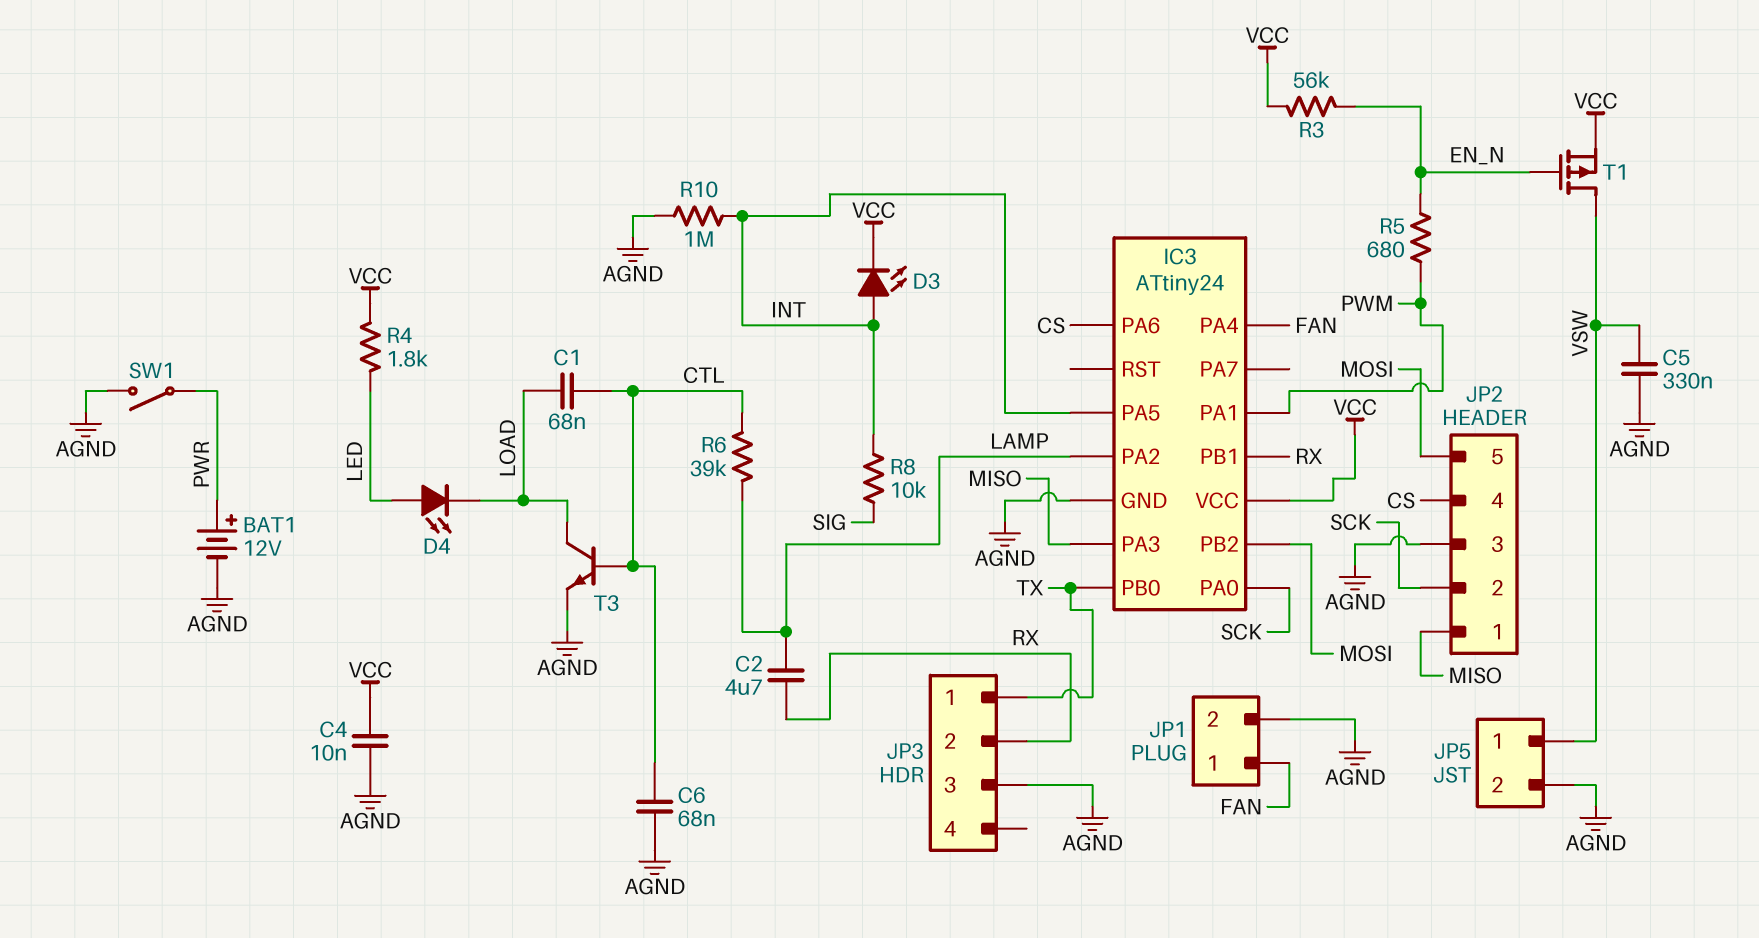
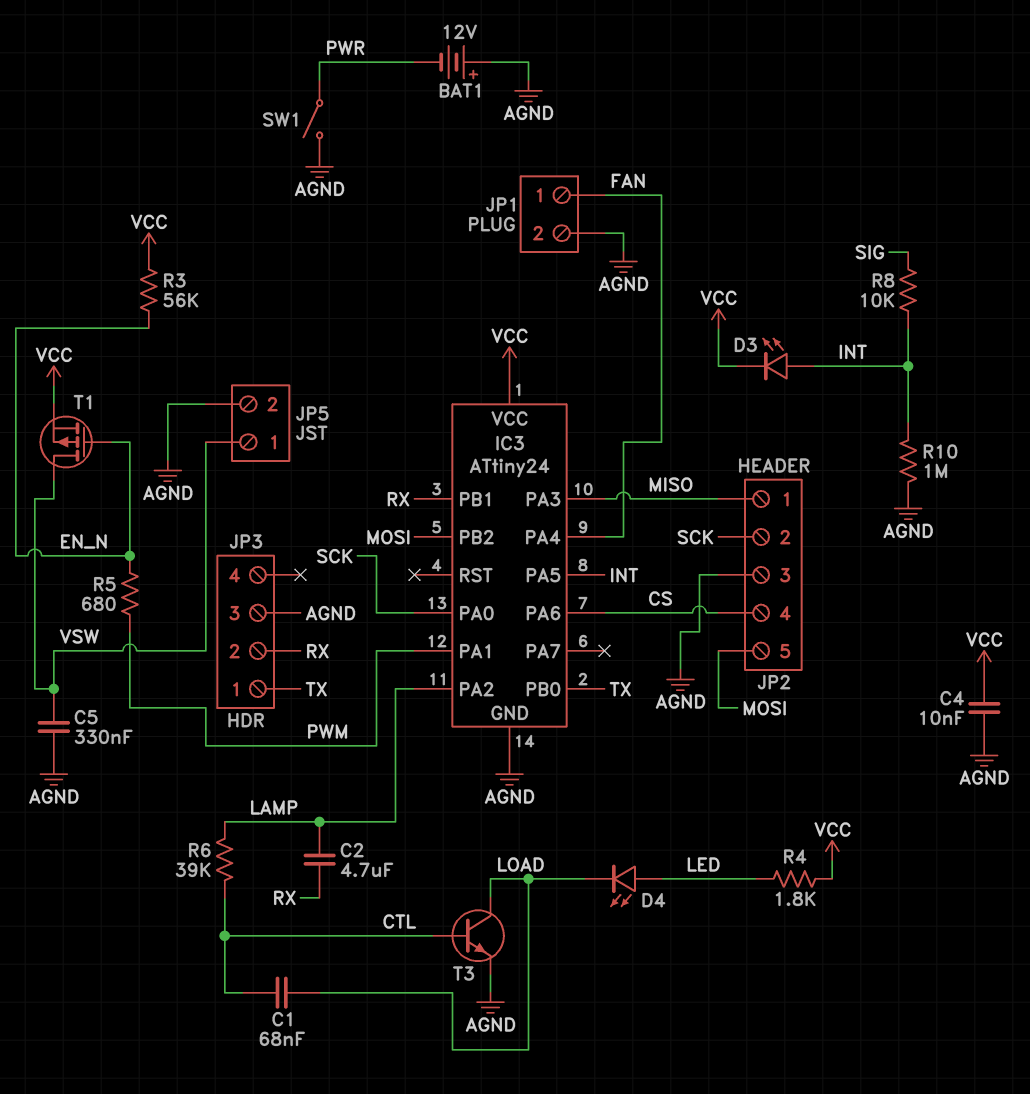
BAT1: 12V (plus PWR, minus AGND) -> 12V (plus AGND, minus PWR)
C6: 68nF (AGND, CTL) -> none

